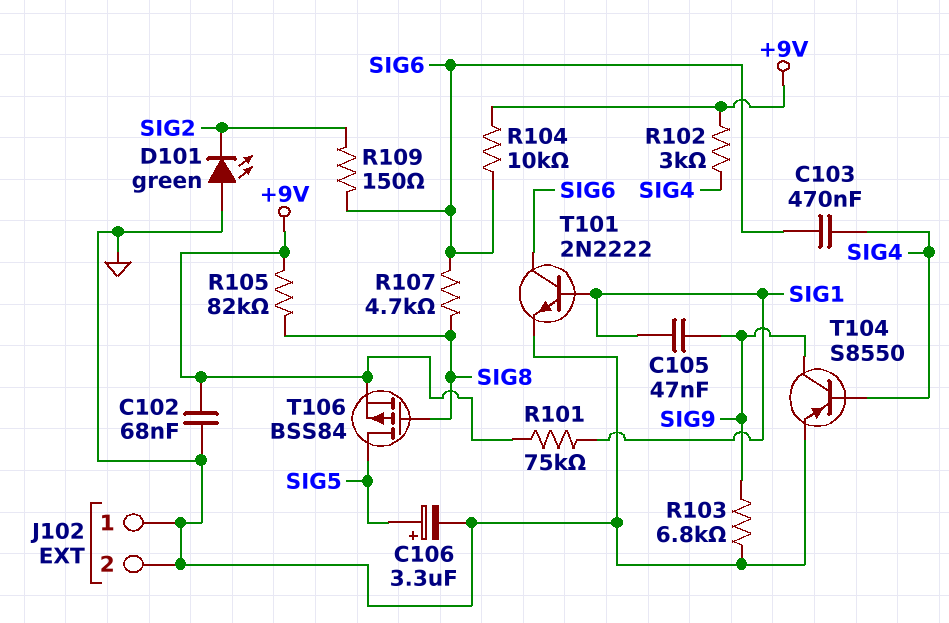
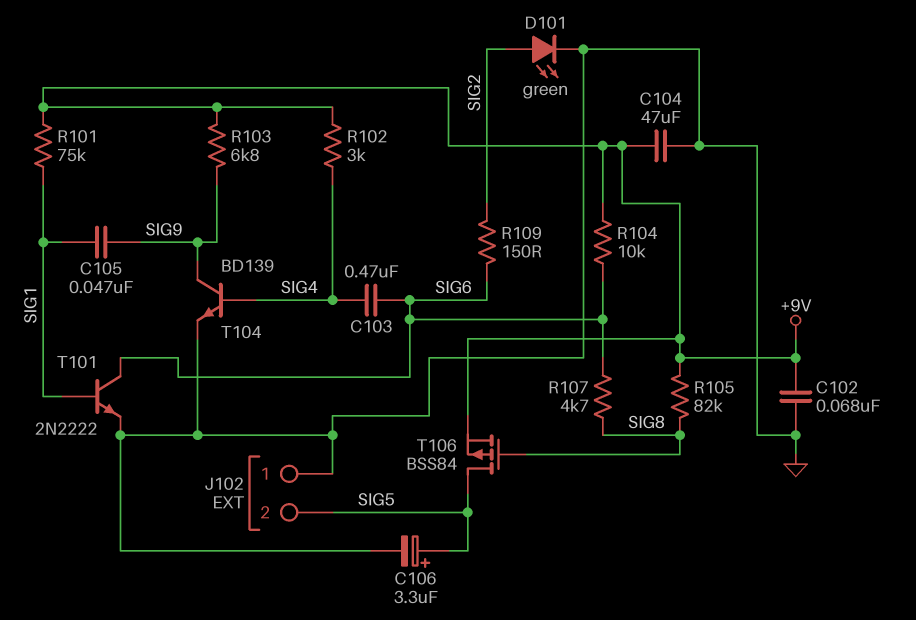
C104: none -> 47uF (+9V, GND)
D101: LED green (A GND, K SIG2) -> LED green (A SIG2, K GND)
J102 pin 2: GND -> SIG5
R103: 6.8k (GND, SIG9) -> 6.8k (+9V, SIG9)
T104: PNP S8550 (B SIG4, C SIG9, E GND) -> NPN BD139 (B SIG4, C SIG9, E GND)

